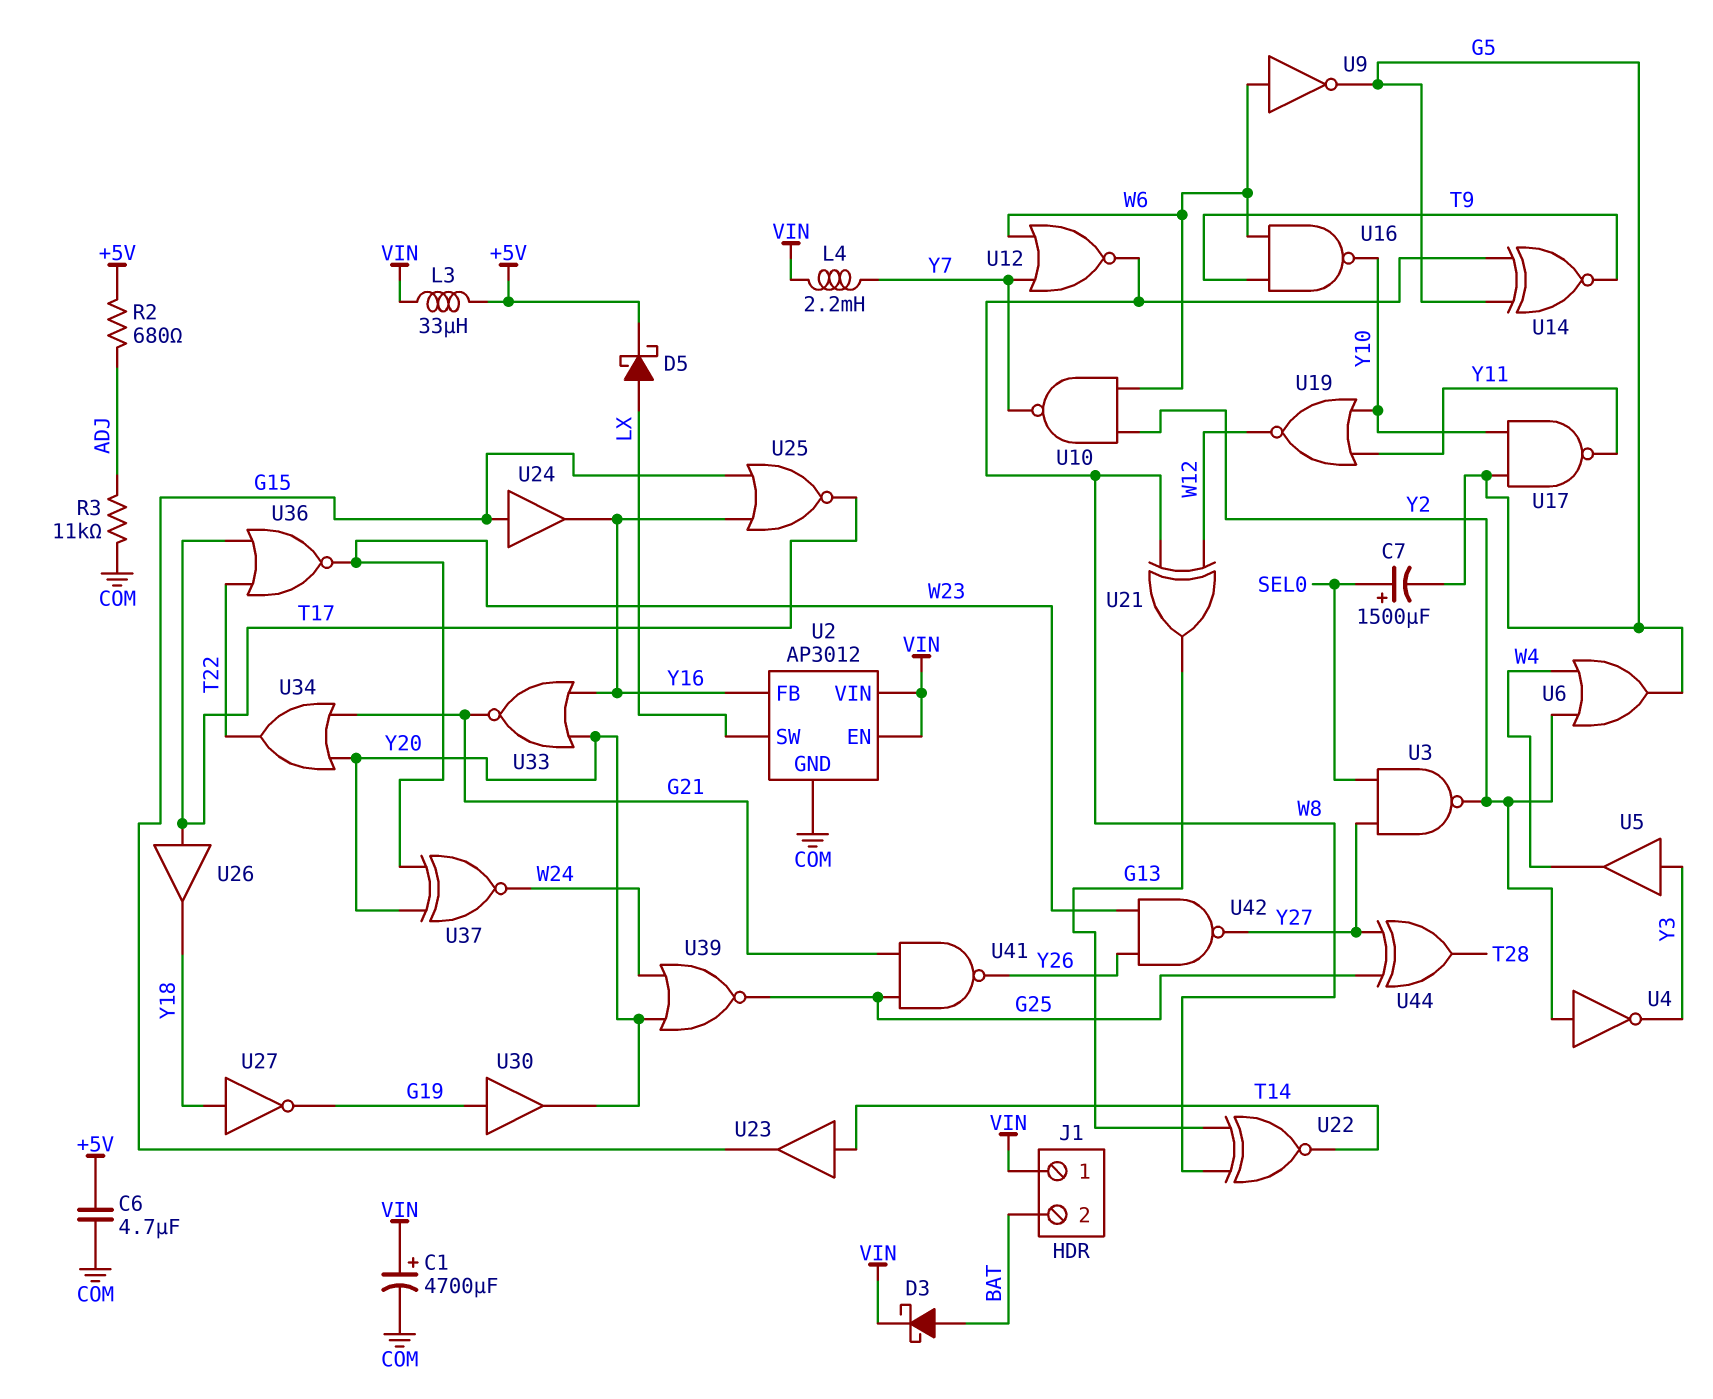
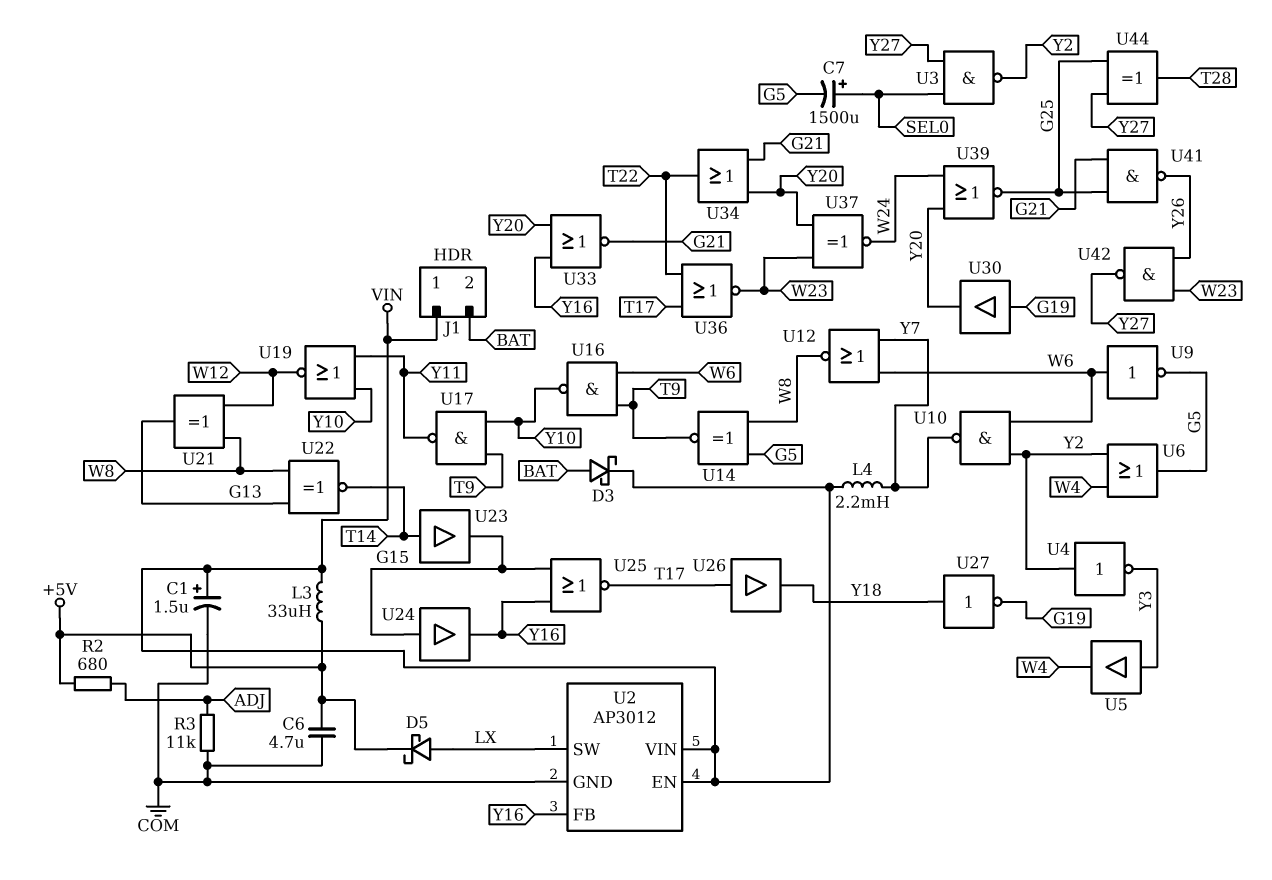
C1: 4700uF (plus VIN, minus COM) -> 1.5uF (plus VIN, minus COM)
U17: NAND (in G5, in Y10, out Y11) -> NAND (in T9, in Y10, out Y11)

